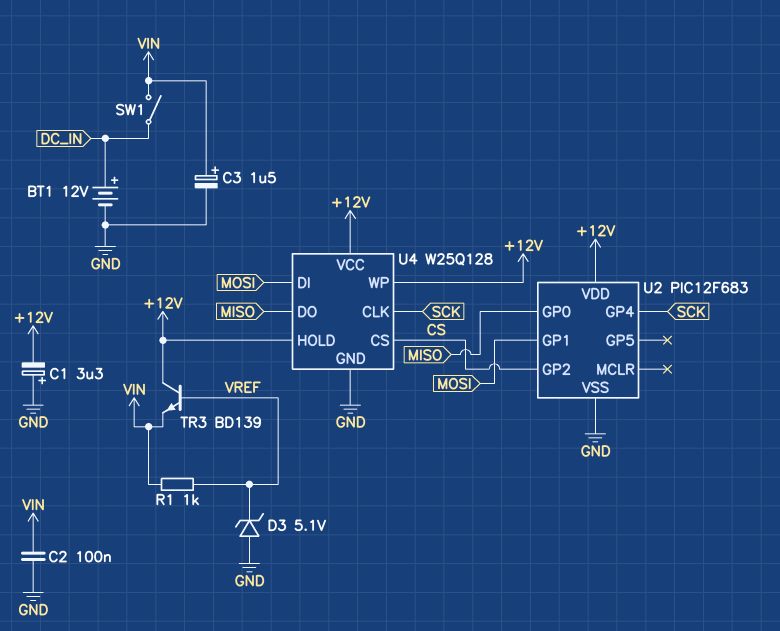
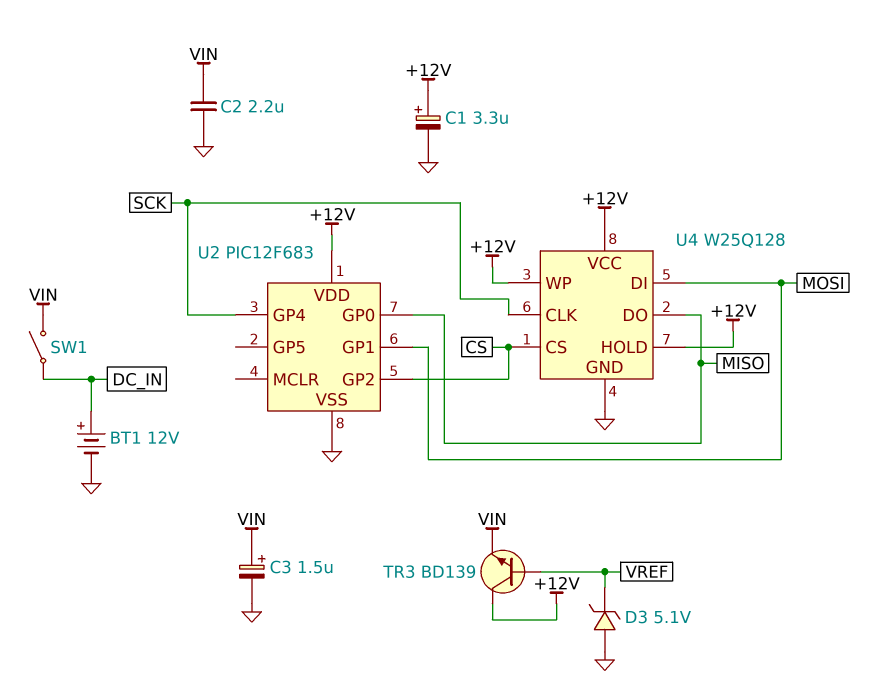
C1: 3.3uF (plus GND, minus +12V) -> 3.3uF (plus +12V, minus GND)
C2: 100nF (GND, VIN) -> 2.2uF (GND, VIN)
R1: 1k (VIN, VREF) -> none

